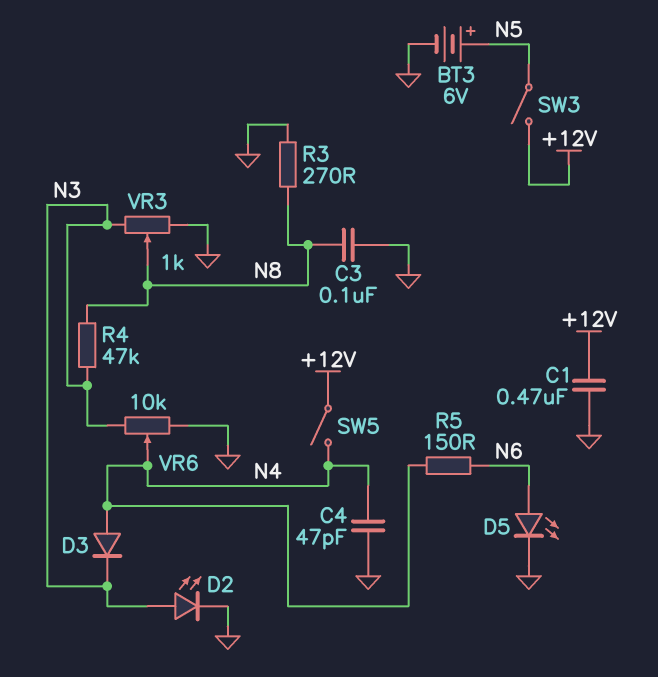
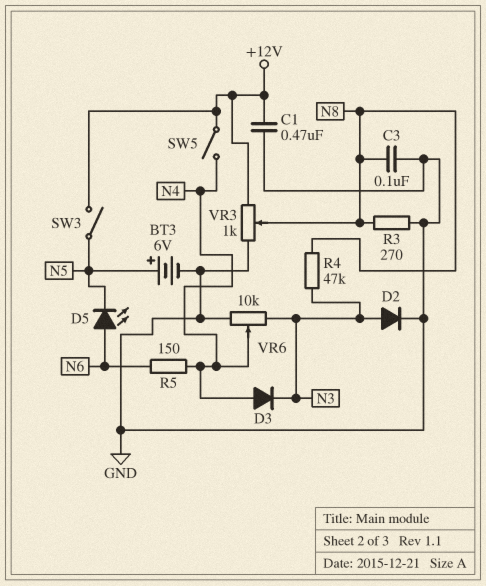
C4: 47pF (GND, N4) -> none
D2: LED (A N3, K GND) -> diode (A N3, K GND)
D5: LED (A N6, K GND) -> LED (A N6, K N5)
VR3: 1k (GND, N3, wiper N8) -> 1k (+12V, GND, wiper N8)

